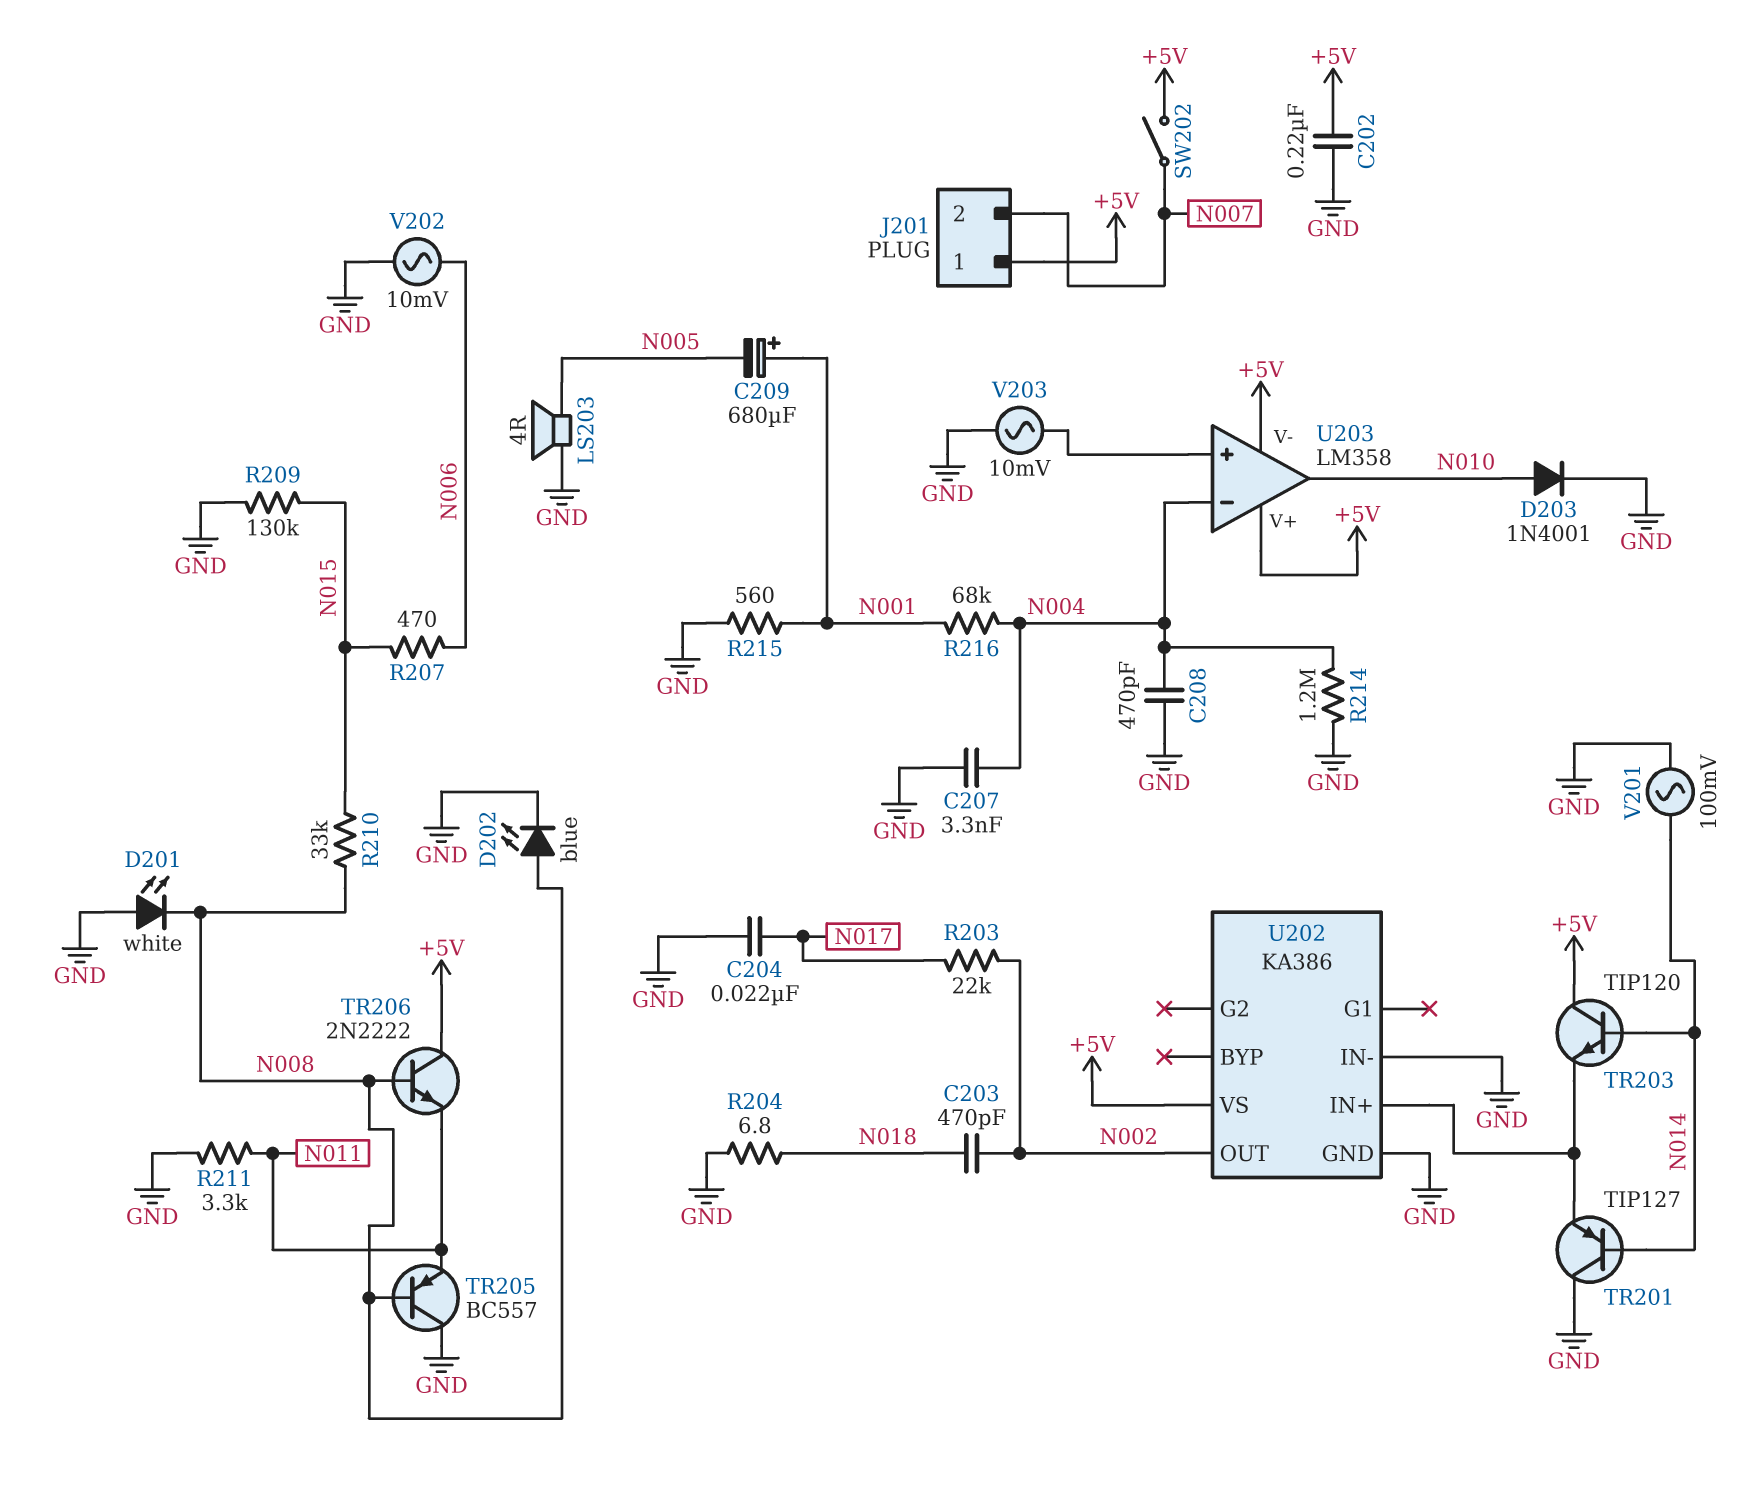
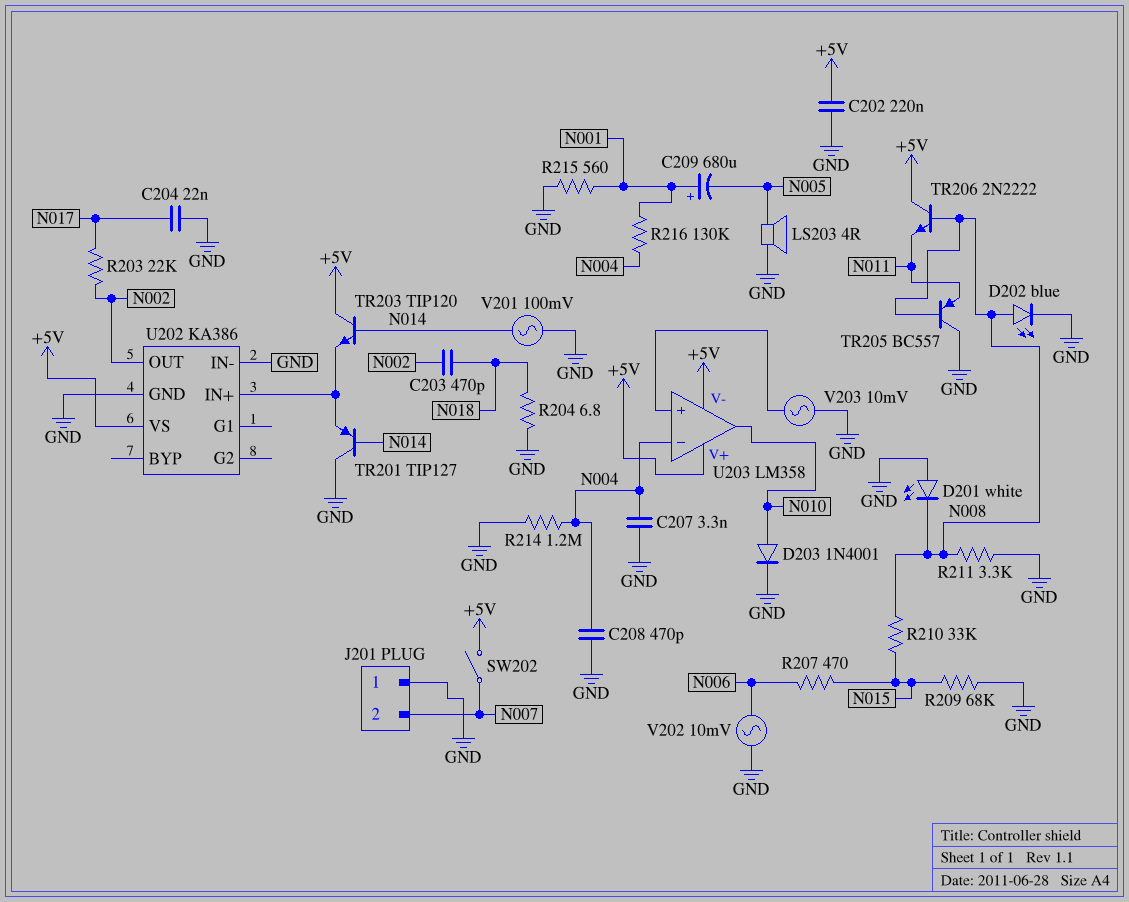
J201 pin 1: +5V -> GND
R209: 130k (GND, N015) -> 68k (GND, N015)
R211: 3.3k (GND, N011) -> 3.3k (GND, N008)
R216: 68k (N001, N004) -> 130k (N001, N004)

